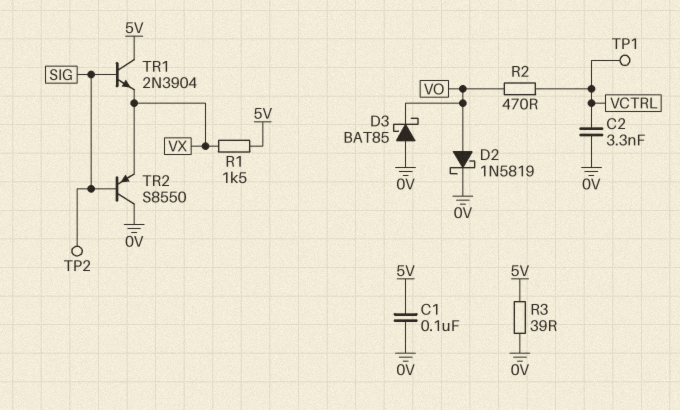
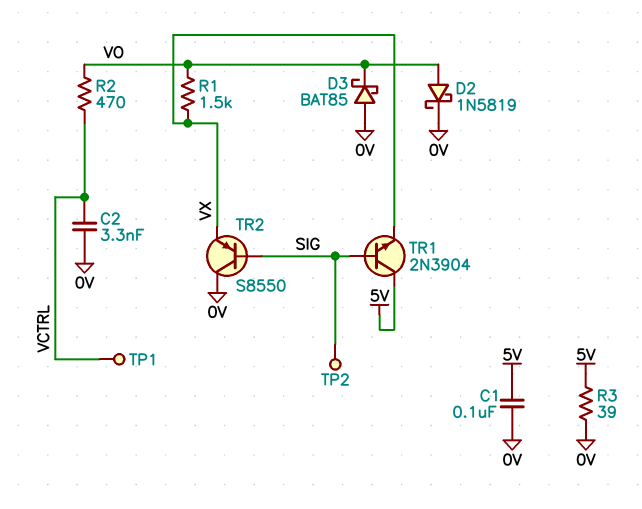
R1: 1.5k (5V, VX) -> 1.5k (VO, VX)

